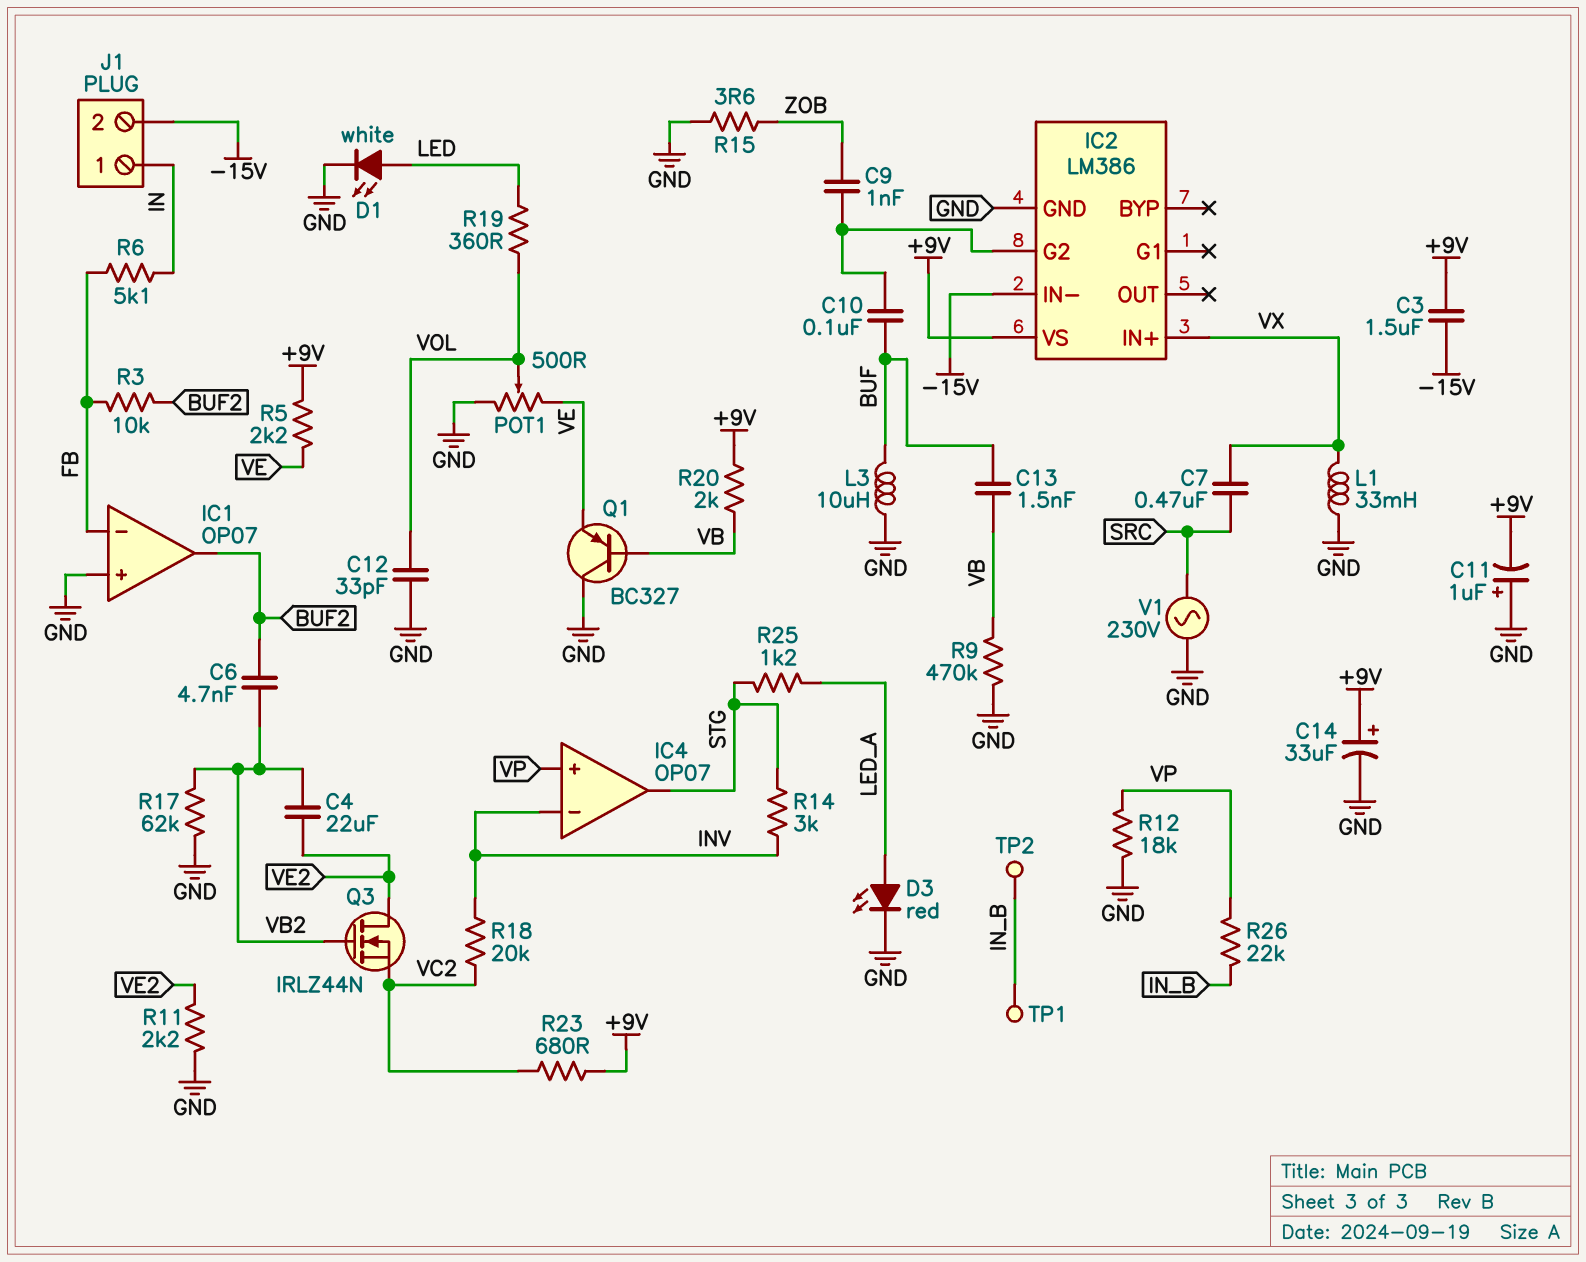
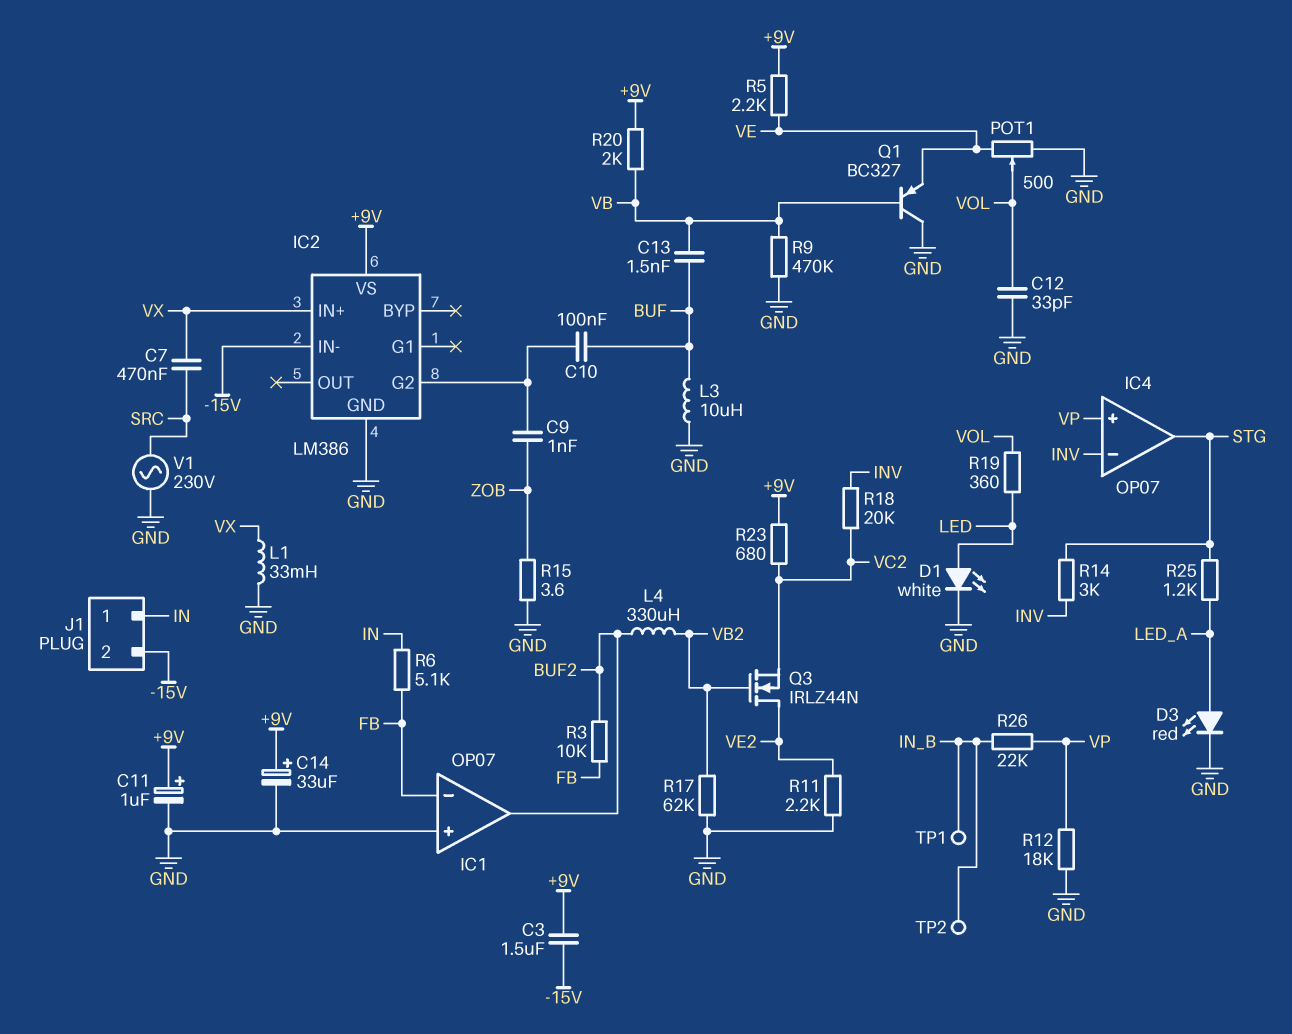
C4: 22uF (VB2, VE2) -> none
C6: 4.7nF (BUF2, VB2) -> none
C11: 1uF (plus GND, minus +9V) -> 1uF (plus +9V, minus GND)
L4: none -> 330uH (BUF2, VB2)

